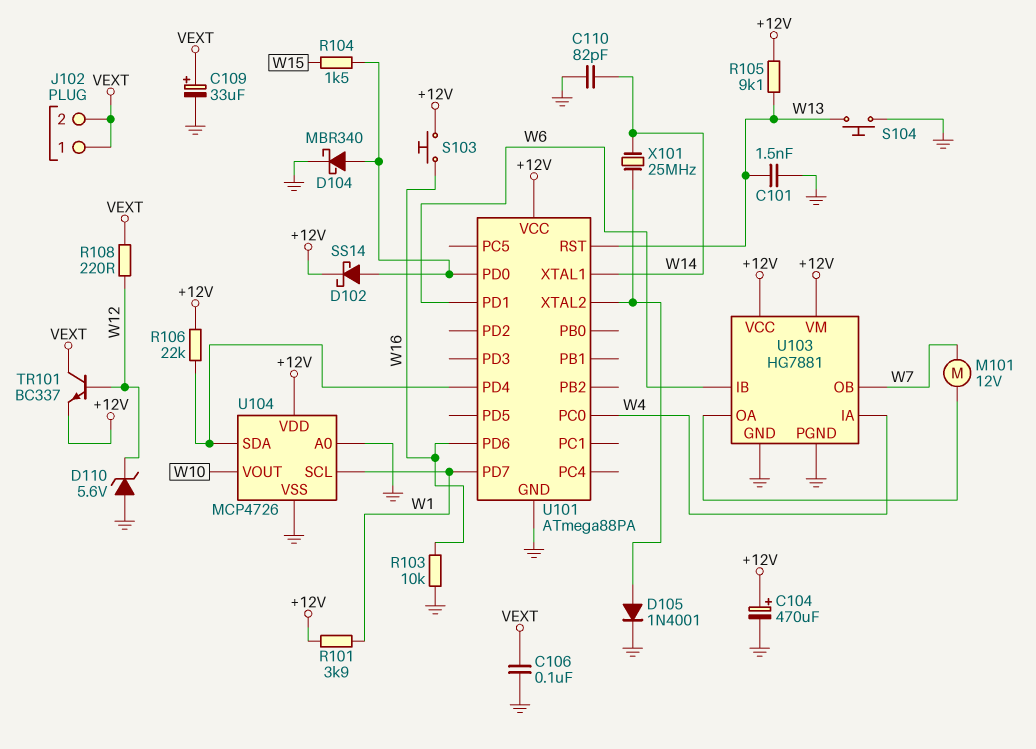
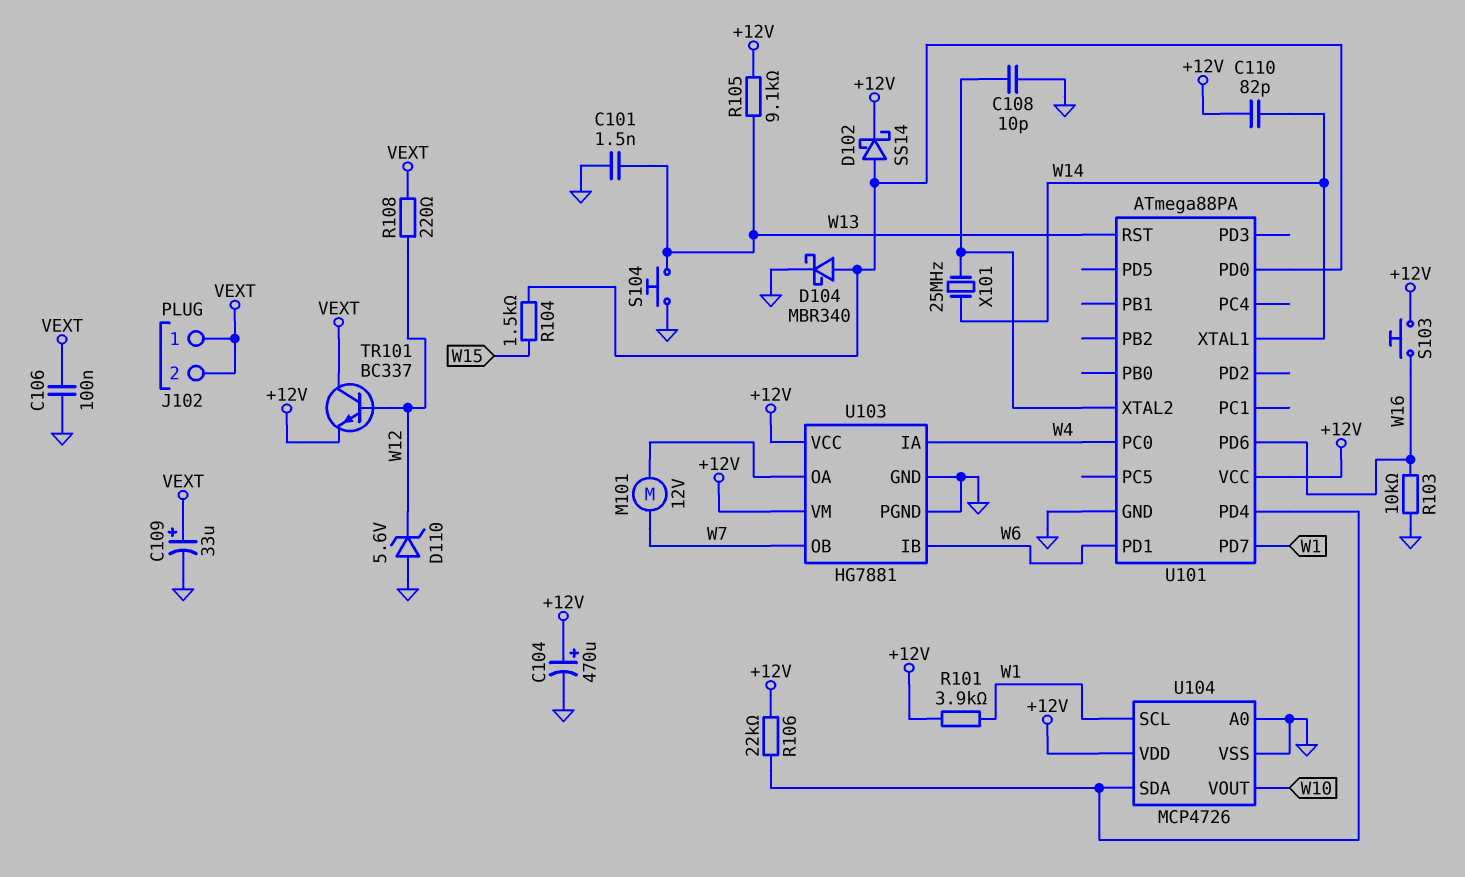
C108: none -> 10pF (GND, U101/XTAL2)
C110: 82pF (GND, W14) -> 82pF (+12V, W14)
D105: diode 1N4001 (A U101/XTAL2, K GND) -> none

